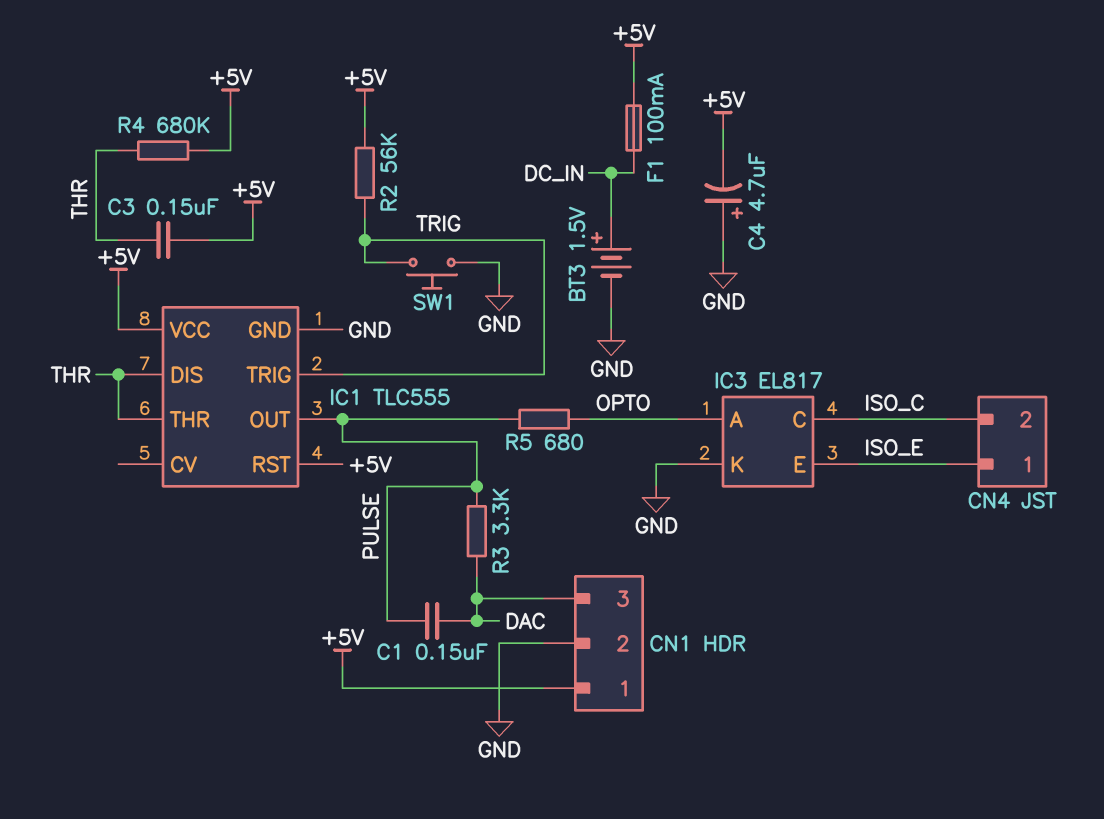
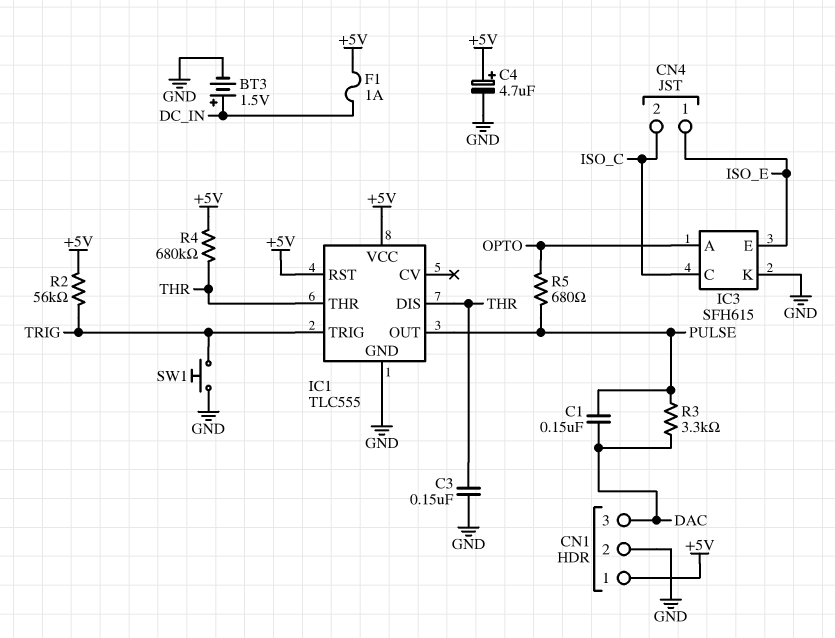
C3: 150nF (+5V, THR) -> 150nF (GND, THR)
C4: 4.7uF (plus GND, minus +5V) -> 4.7uF (plus +5V, minus GND)
F1: 100mA (+5V, DC_IN) -> 1A (+5V, DC_IN)
IC3: EL817 -> SFH615

